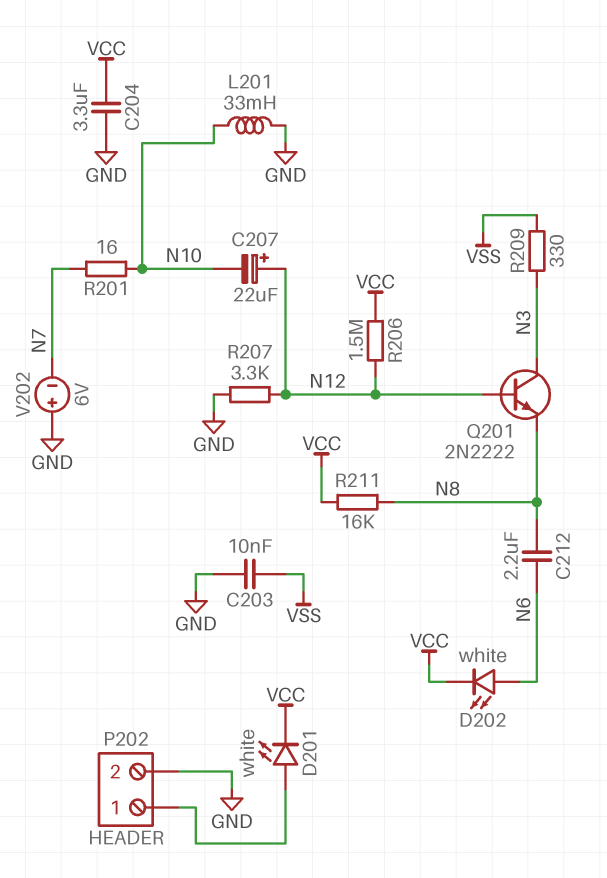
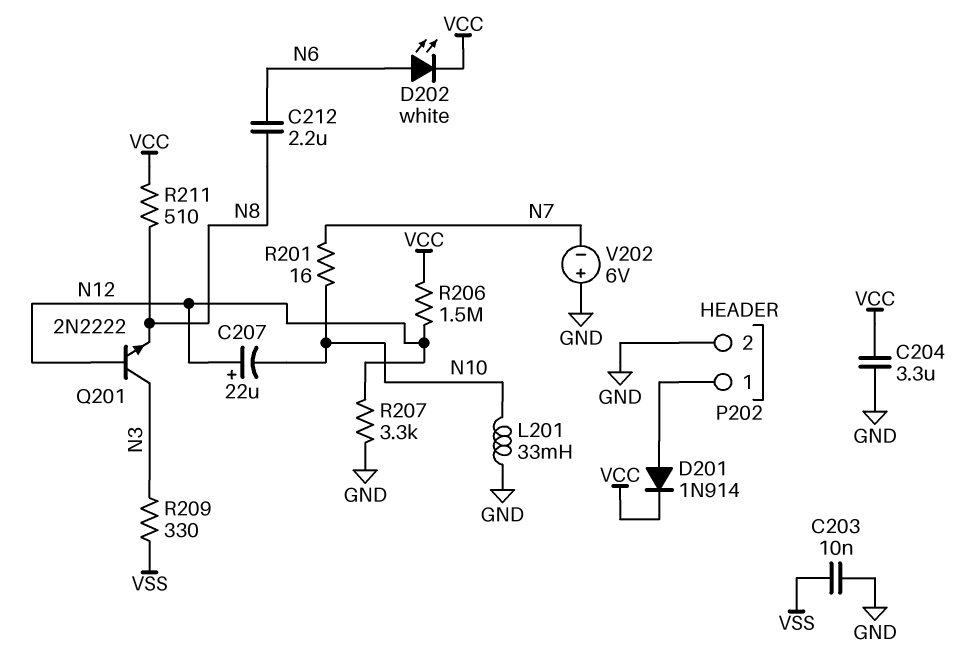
D201: LED white (A P202/1, K VCC) -> diode 1N914 (A P202/1, K VCC)
R211: 16k (N8, VCC) -> 510 (N8, VCC)

